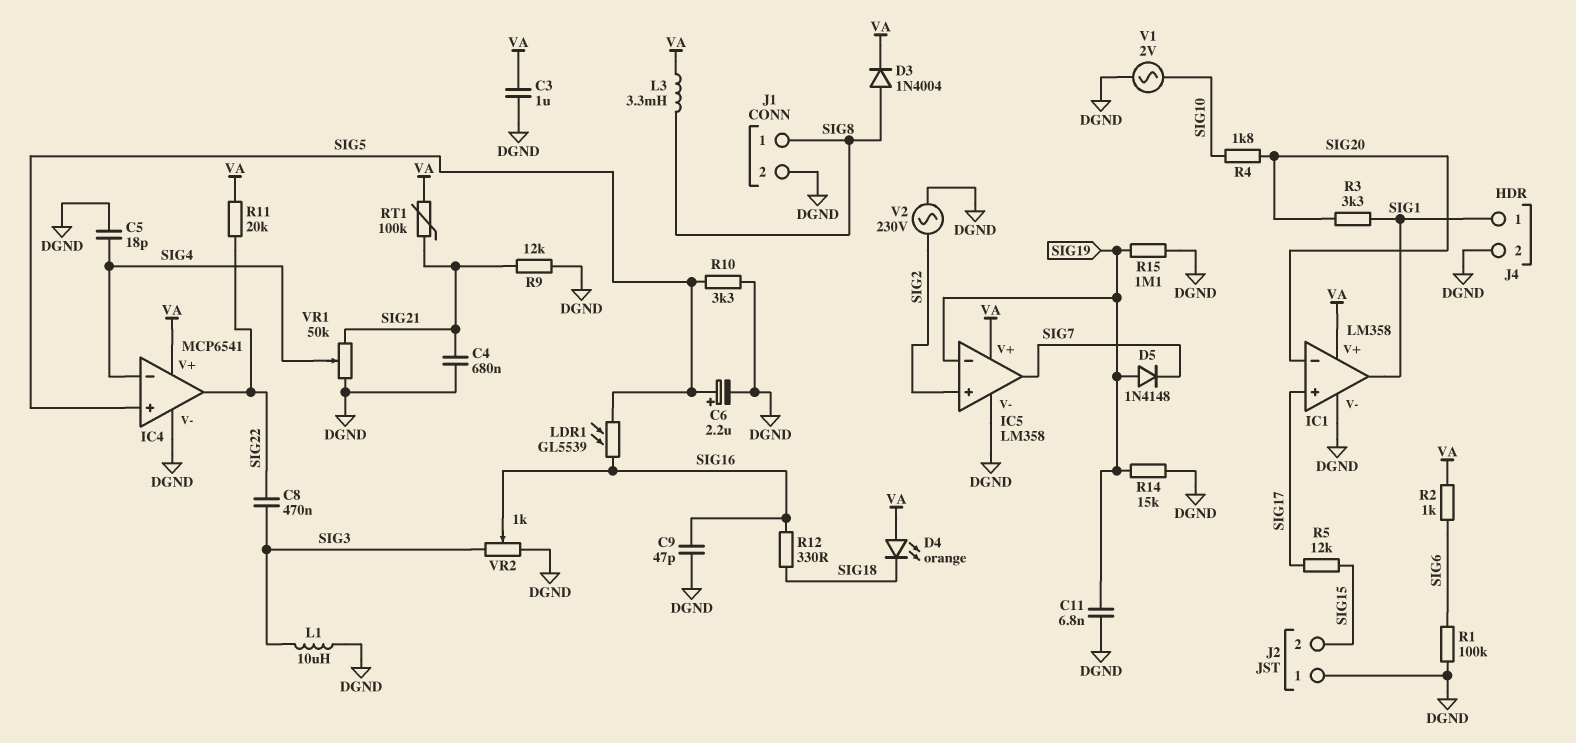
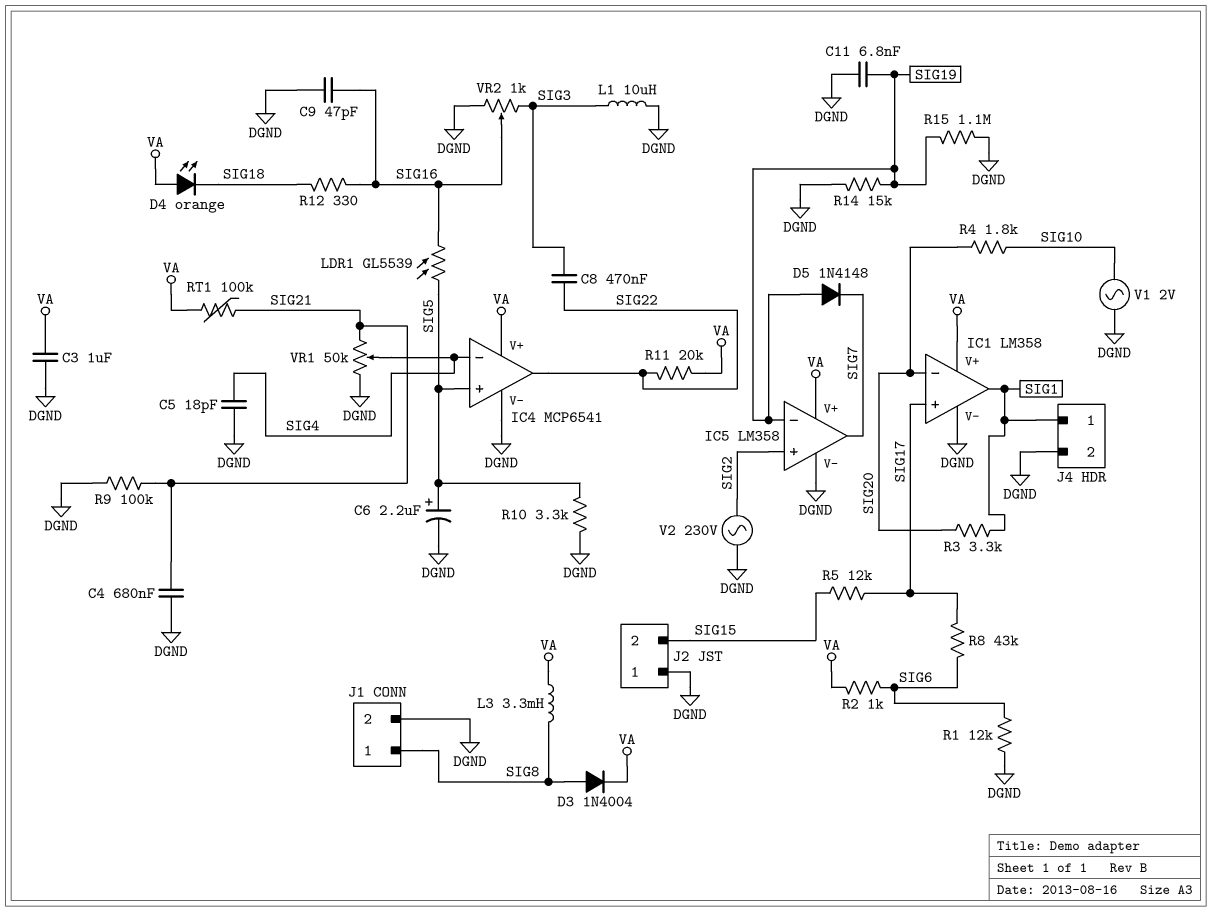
R1: 100k (DGND, SIG6) -> 12k (DGND, SIG6)
R8: none -> 43k (SIG6, SIG17)
R9: 12k (DGND, SIG21) -> 100k (DGND, SIG21)

